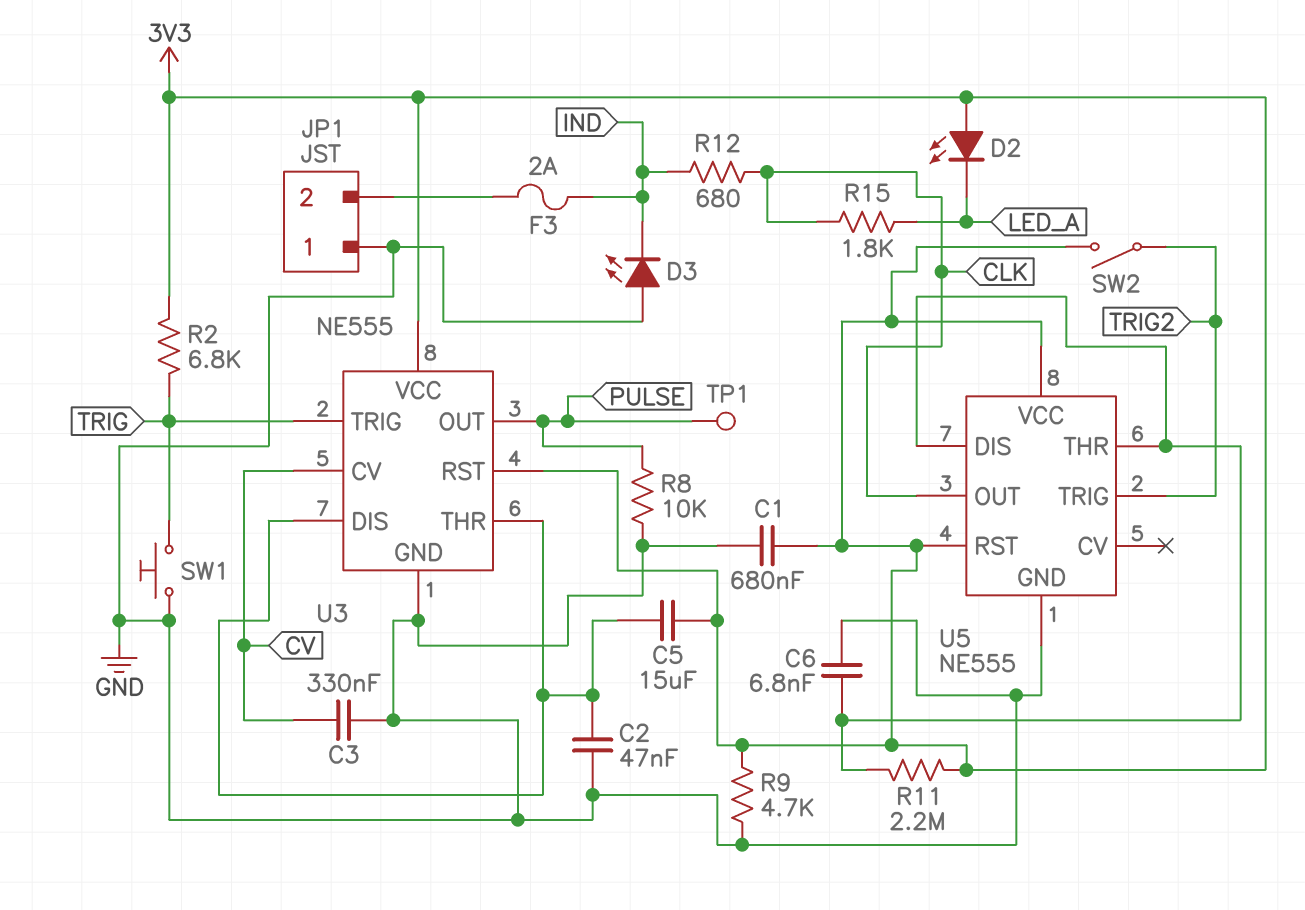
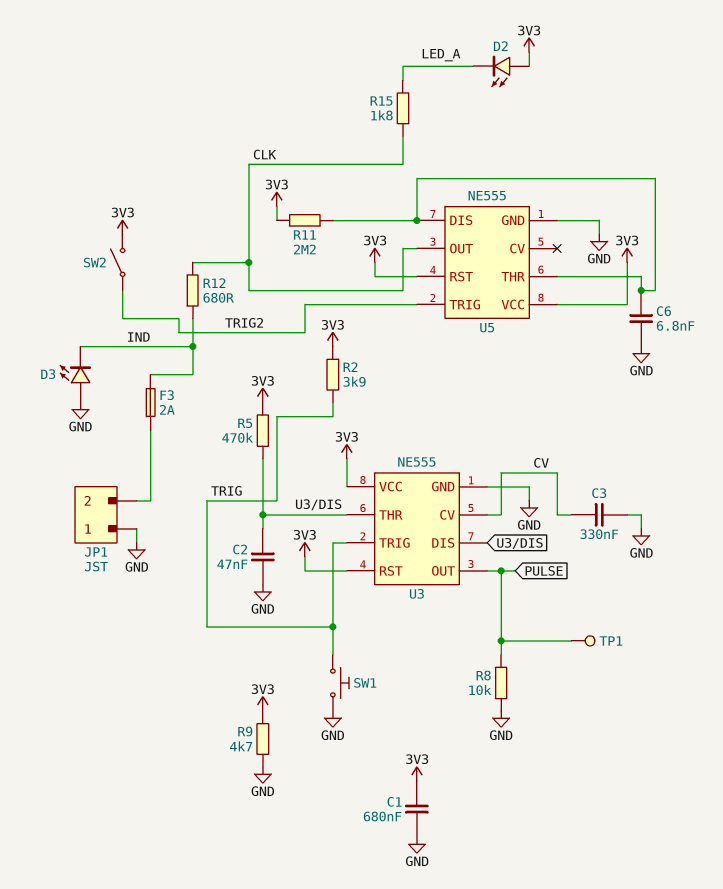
C5: 15uF (3V3, U3/DIS) -> none
R2: 6.8k (3V3, TRIG) -> 3.9k (3V3, TRIG)
R5: none -> 470k (3V3, U3/DIS)

